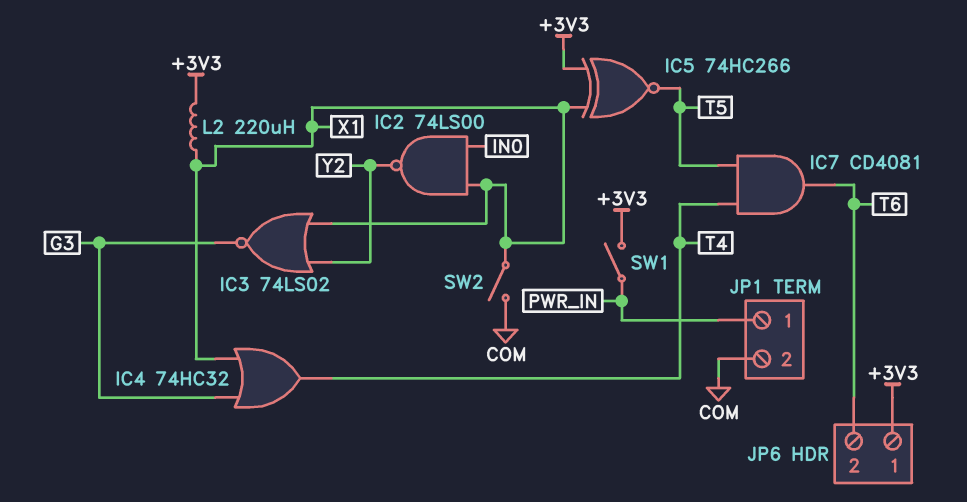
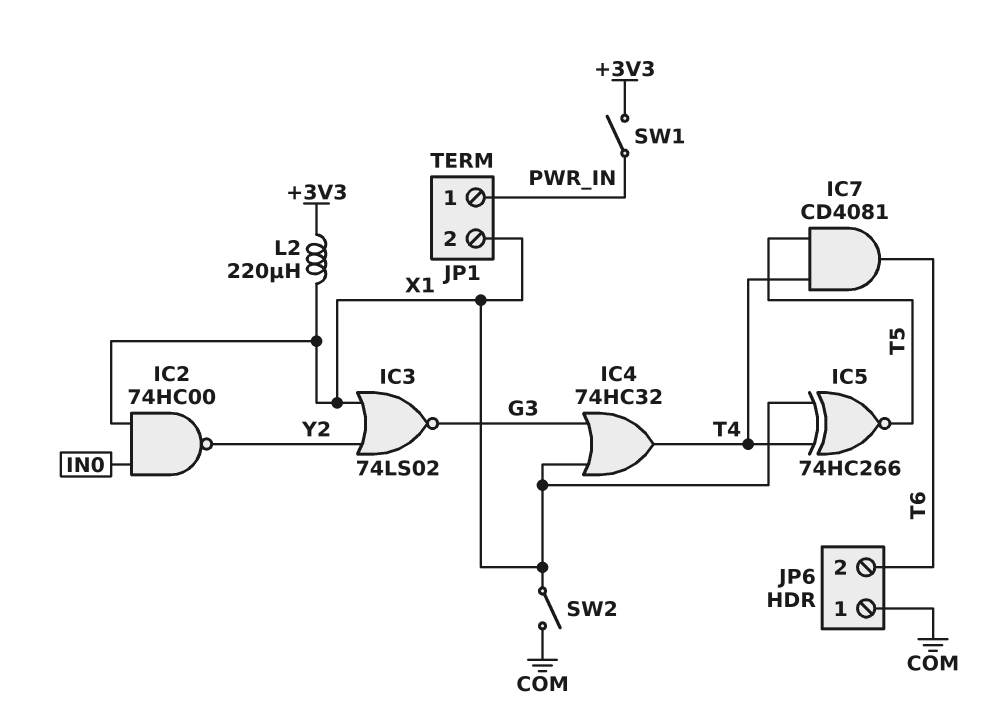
IC2: NAND 74LS00 (in IN0, in X1, out Y2) -> NAND 74HC00 (in IN0, in X1, out Y2)
IC5: XNOR 74HC266 (in +3V3, in X1, out T5) -> XNOR 74HC266 (in T4, in X1, out T5)
JP1 pin 2: COM -> X1
JP6 pin 1: +3V3 -> COM

